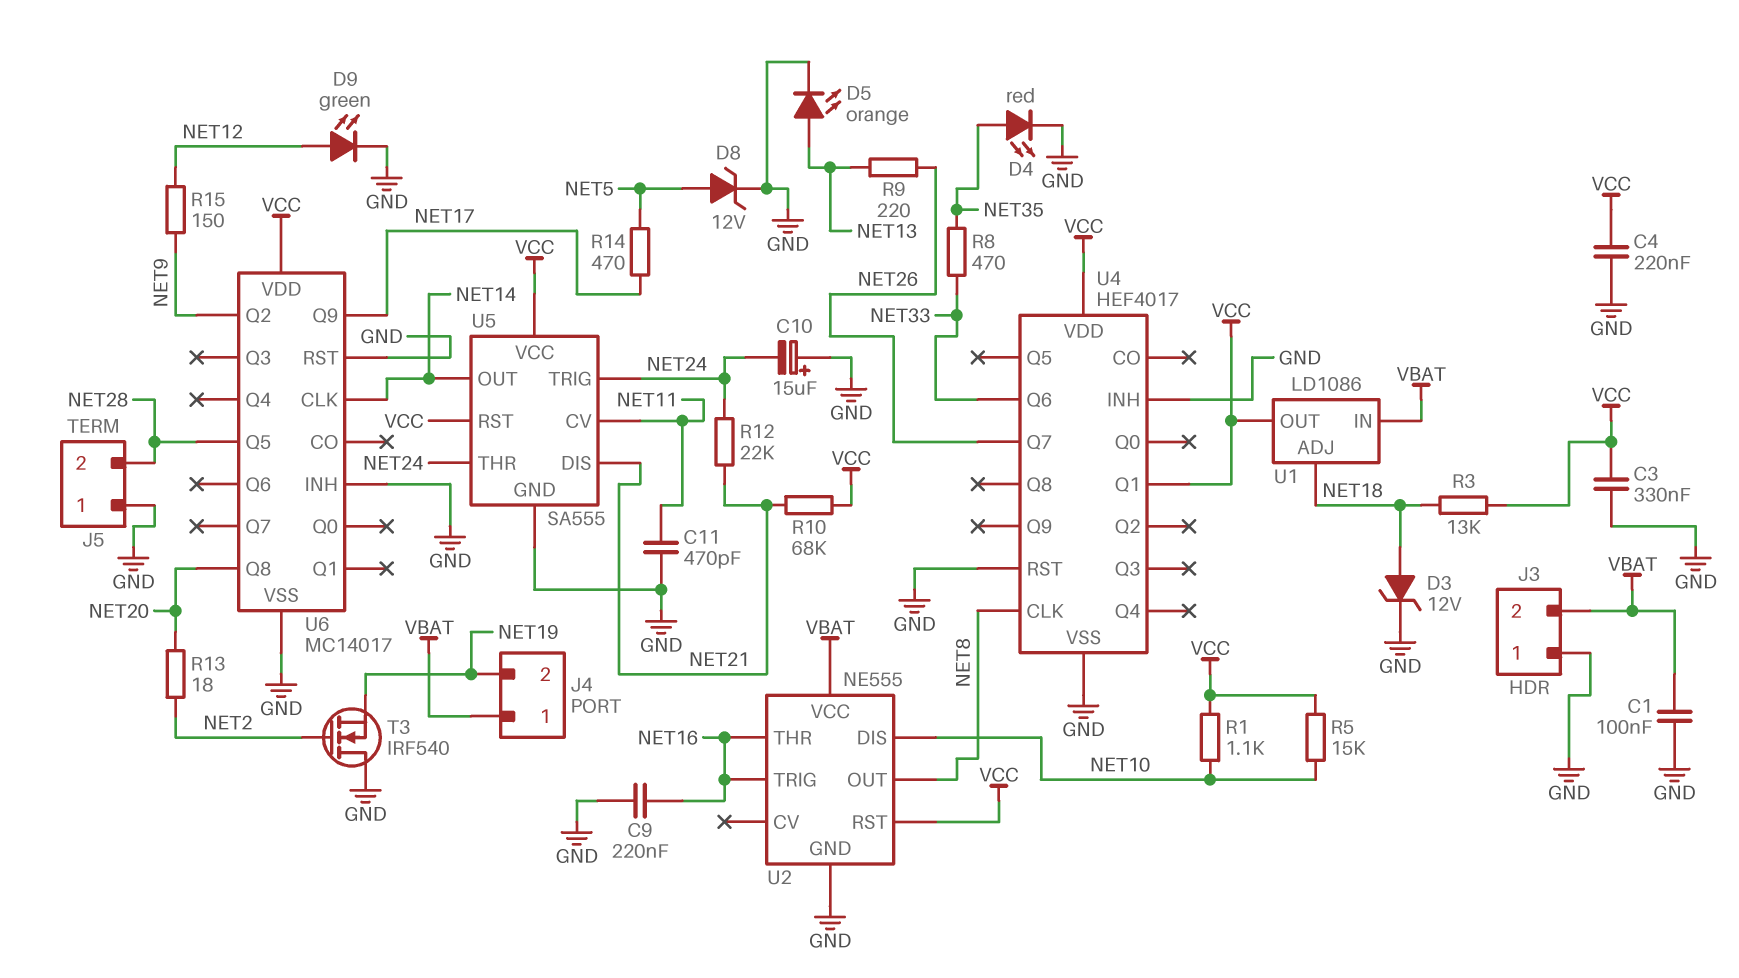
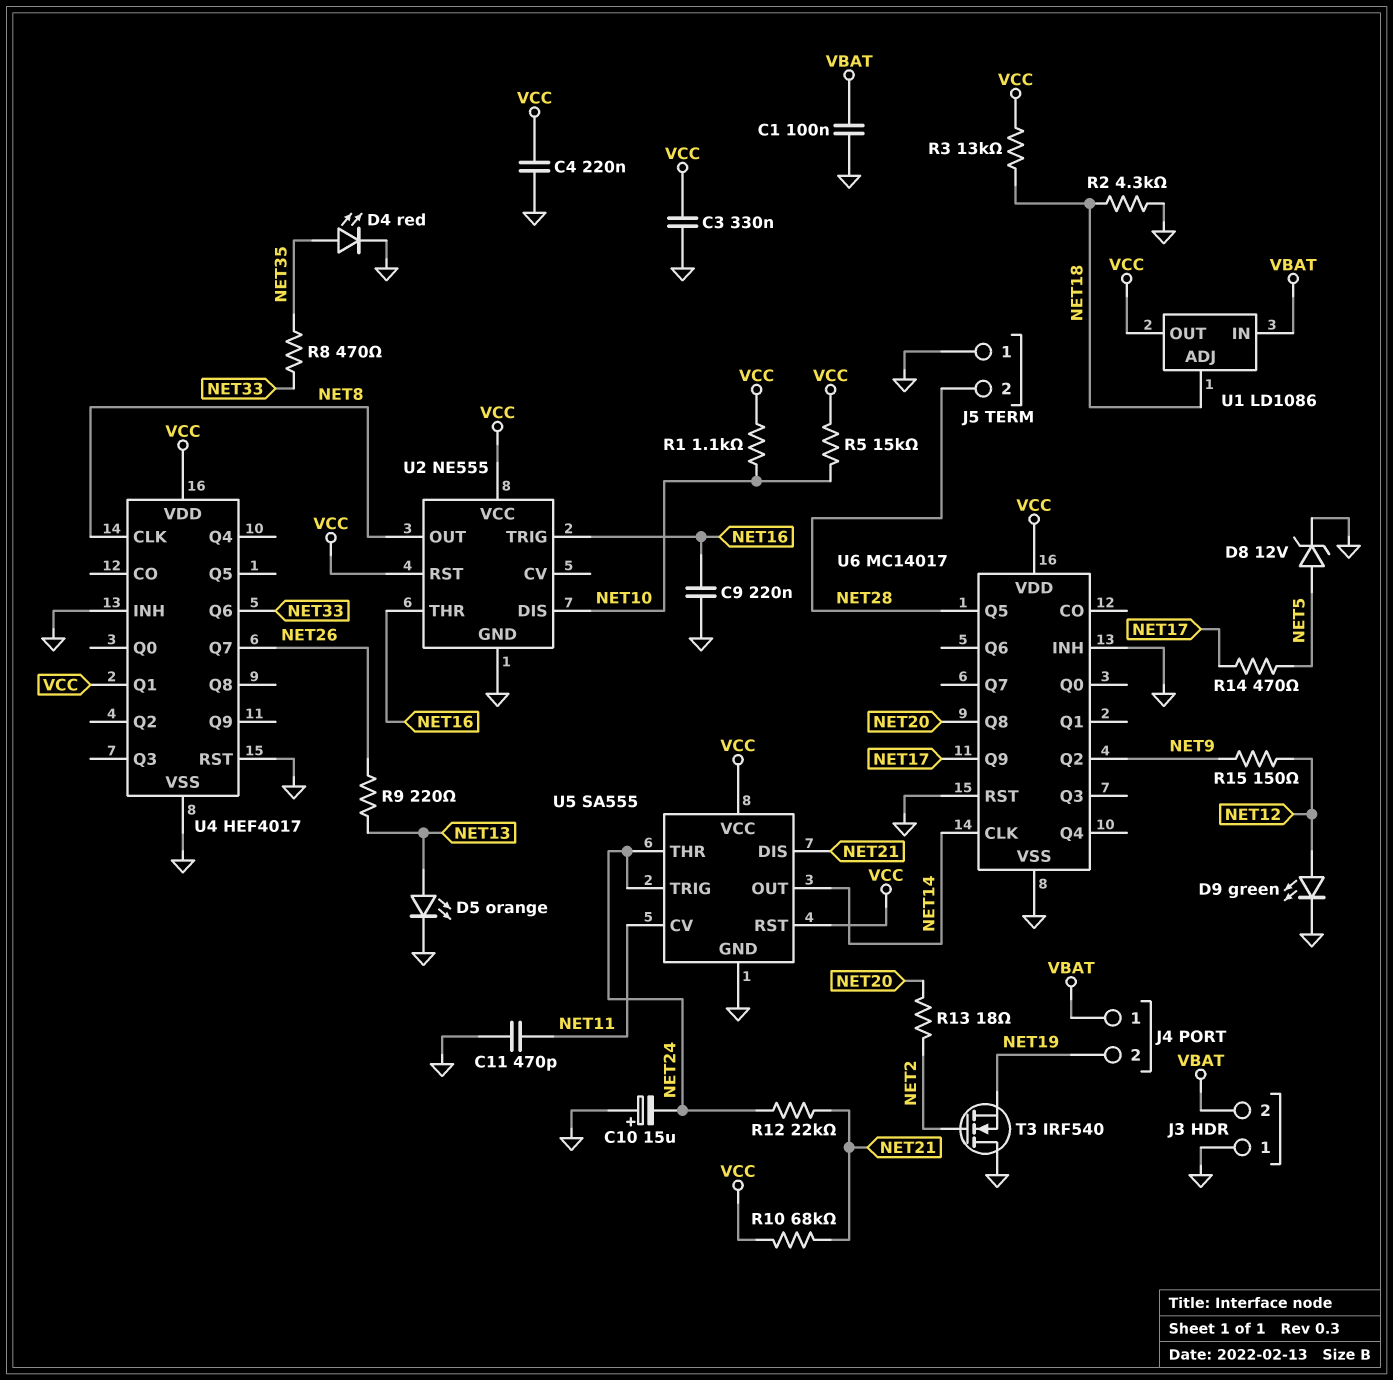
D3: zener 12V (A NET18, K GND) -> none
R2: none -> 4.3k (GND, NET18)
U2 pin VCC: VBAT -> VCC

